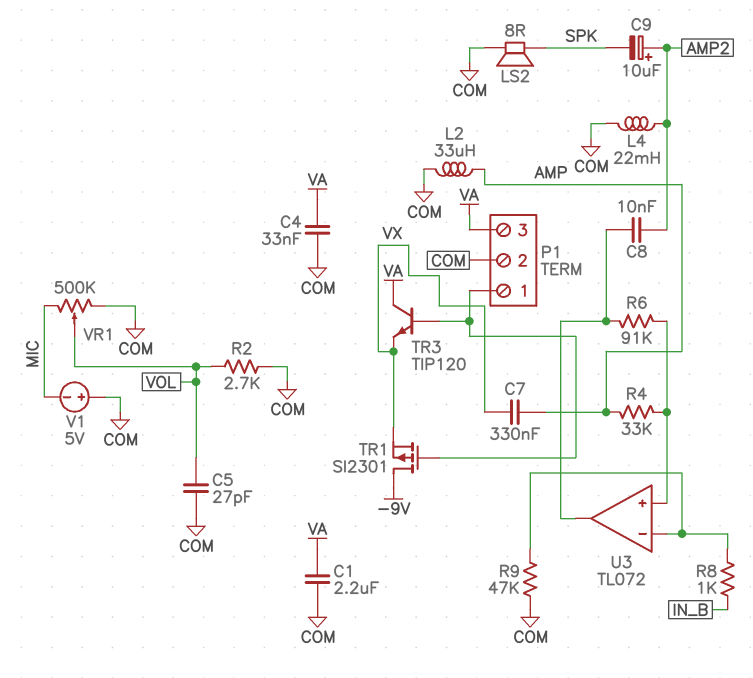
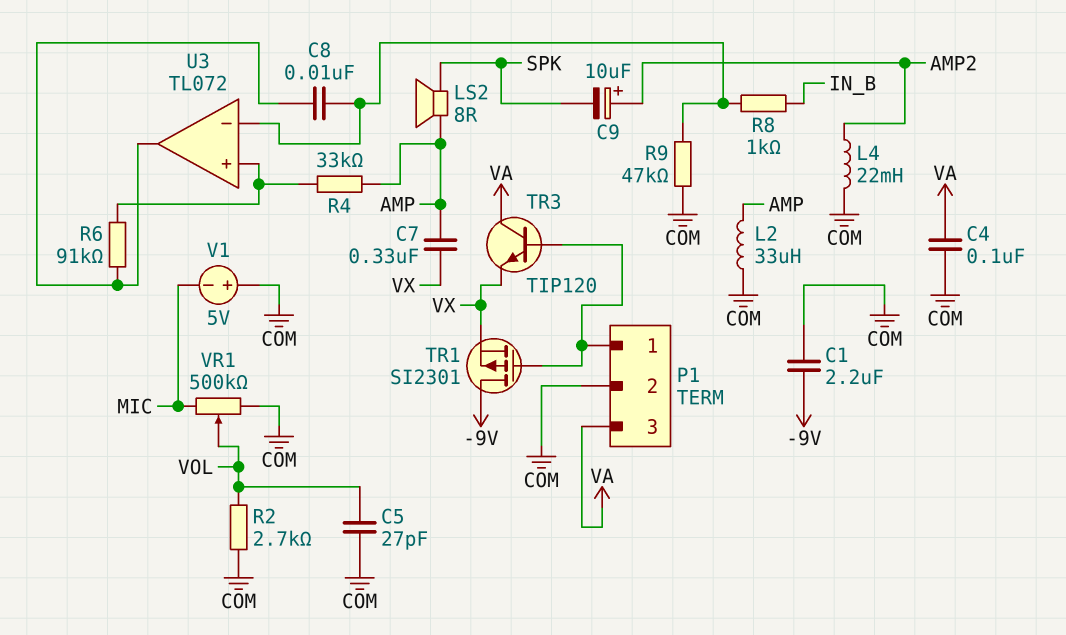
C1: 2.2uF (COM, VA) -> 2.2uF (-9V, COM)
C4: 33nF (COM, VA) -> 100nF (COM, VA)
C8: 10nF (AMP2, U3/out) -> 10nF (U3/in-, U3/out)
LS2: speaker 8R (COM, SPK) -> speaker 8R (AMP, SPK)

